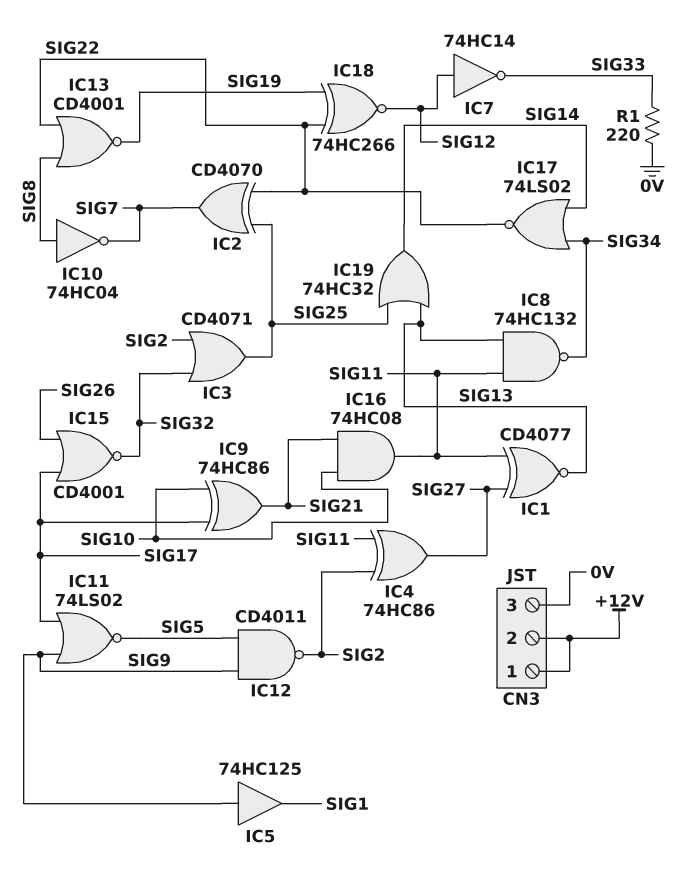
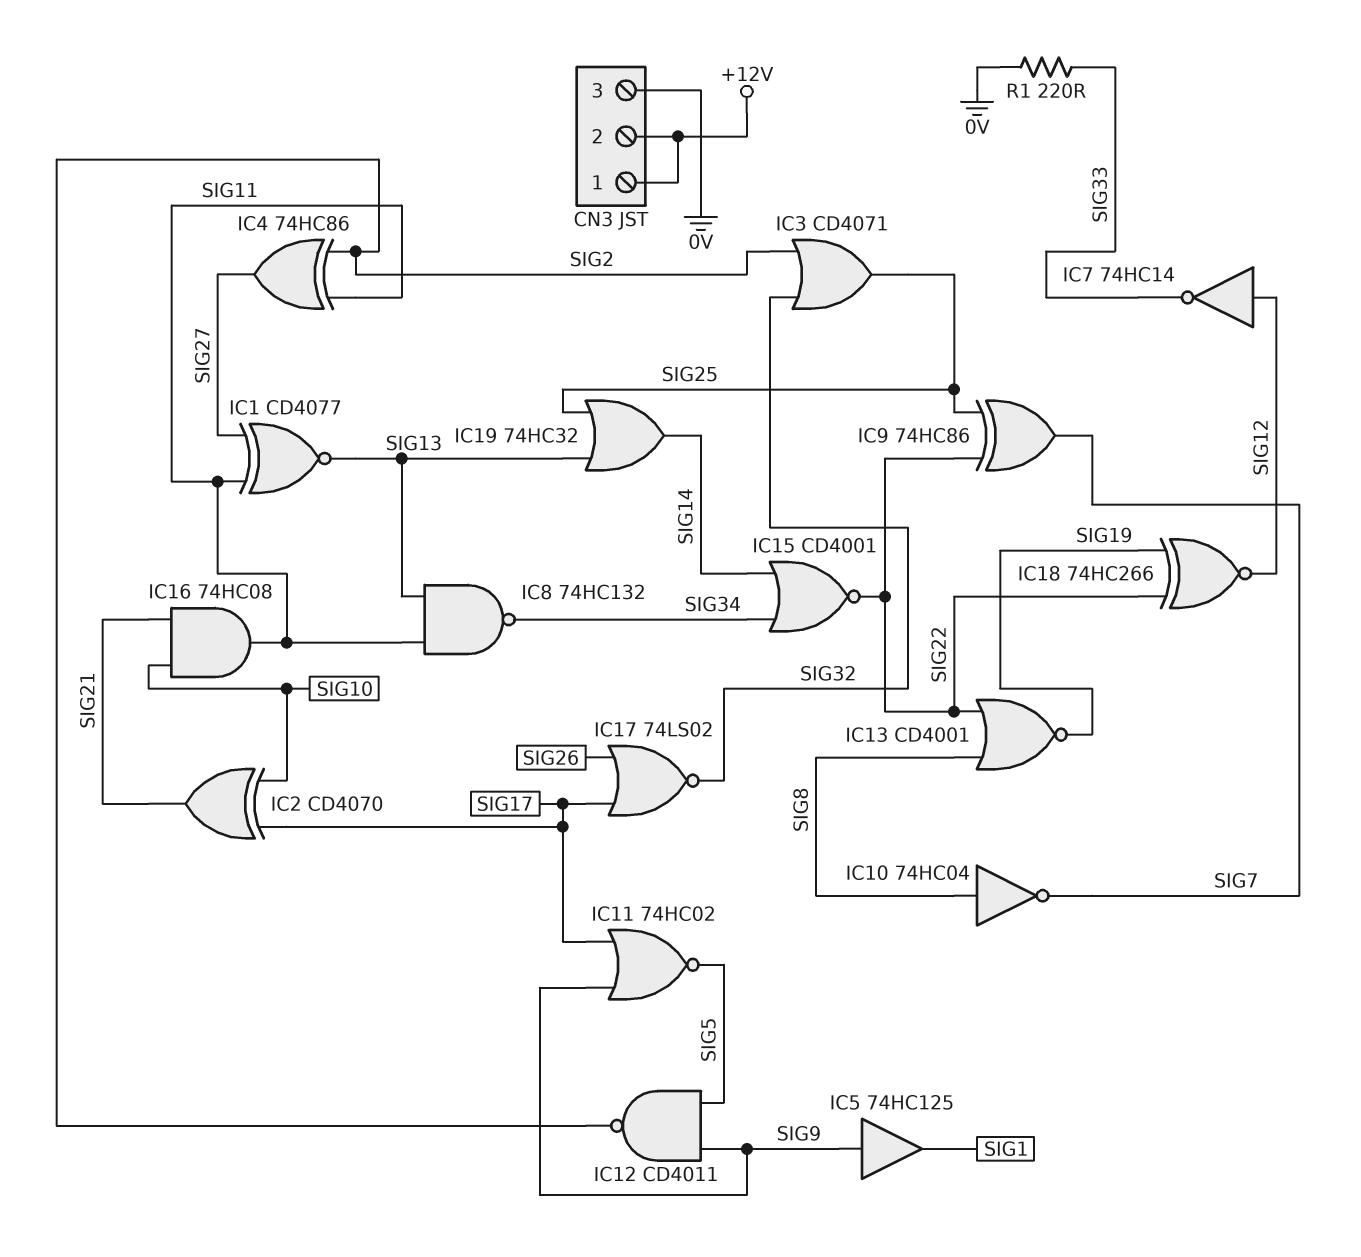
IC2: XOR CD4070 (in SIG22, in SIG25, out SIG7) -> XOR CD4070 (in SIG10, in SIG17, out SIG21)
IC9: XOR 74HC86 (in SIG10, in SIG17, out SIG21) -> XOR 74HC86 (in SIG22, in SIG25, out SIG7)
IC11: NOR 74LS02 (in SIG9, in SIG17, out SIG5) -> NOR 74HC02 (in SIG9, in SIG17, out SIG5)
IC15: NOR CD4001 (in SIG17, in SIG26, out SIG32) -> NOR CD4001 (in SIG14, in SIG34, out SIG22)
IC17: NOR 74LS02 (in SIG14, in SIG34, out SIG22) -> NOR 74LS02 (in SIG17, in SIG26, out SIG32)

